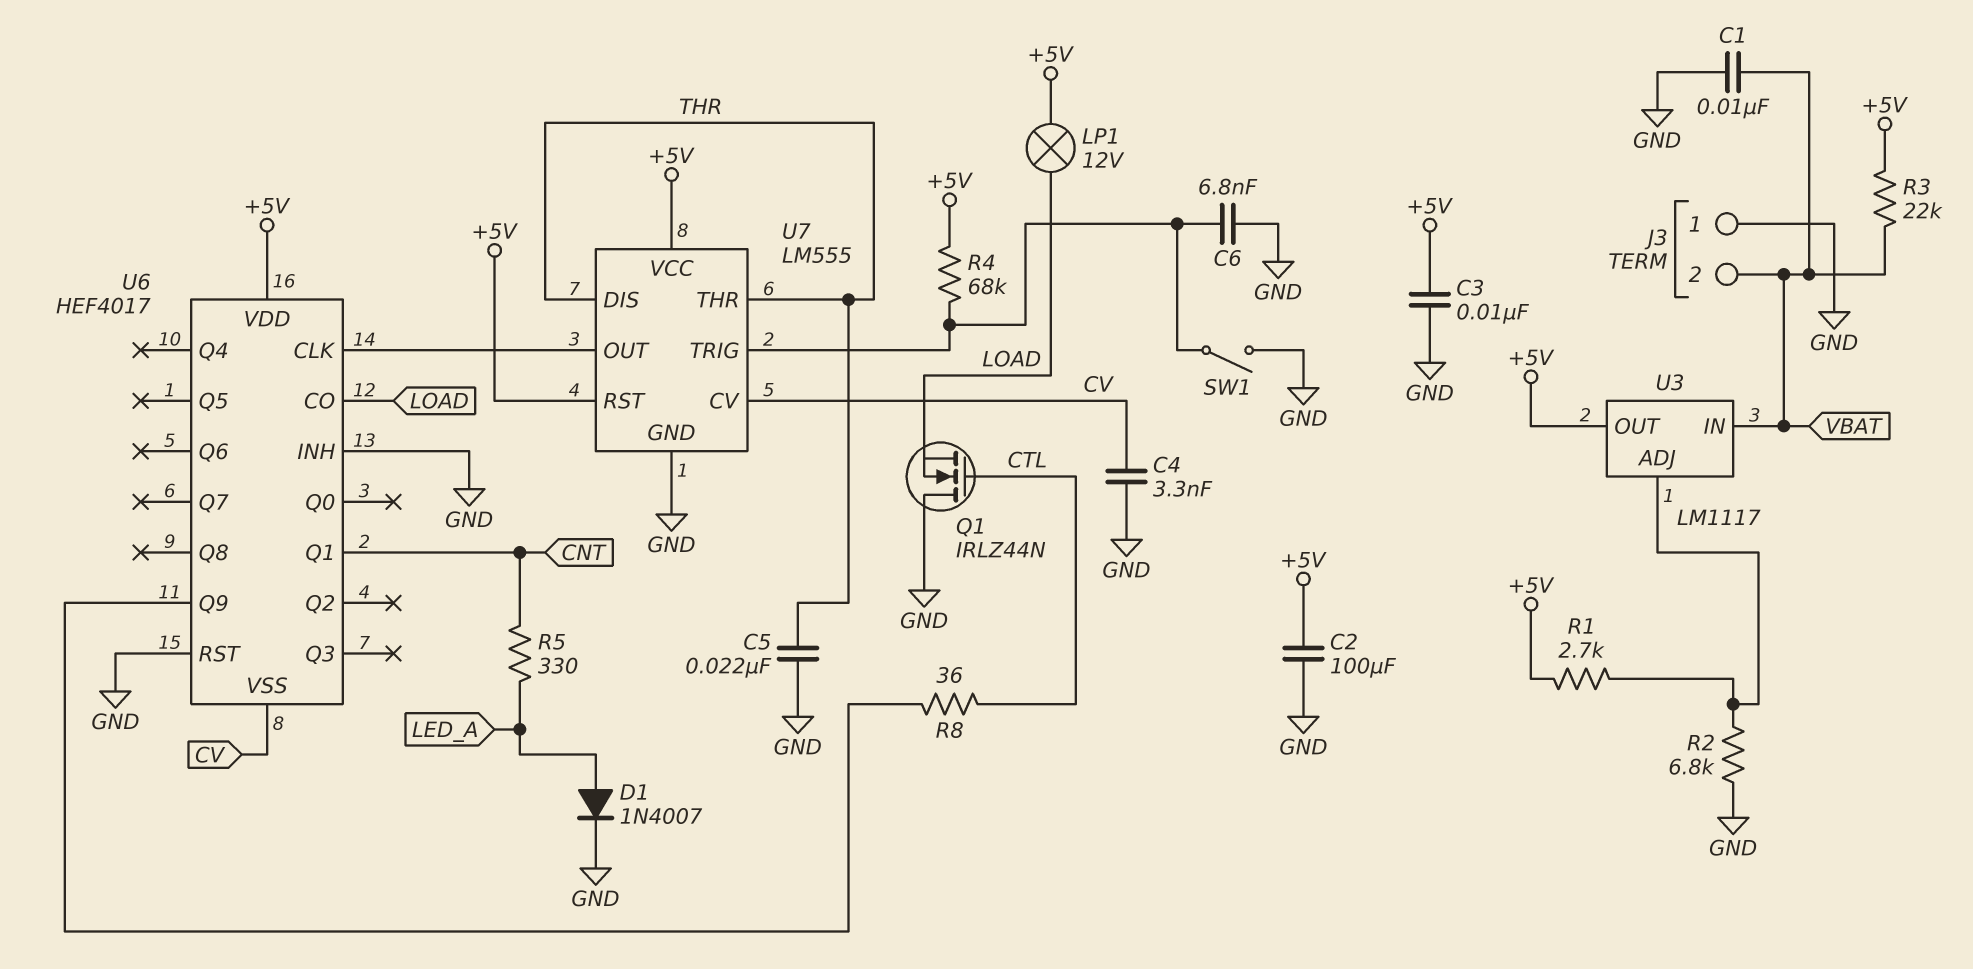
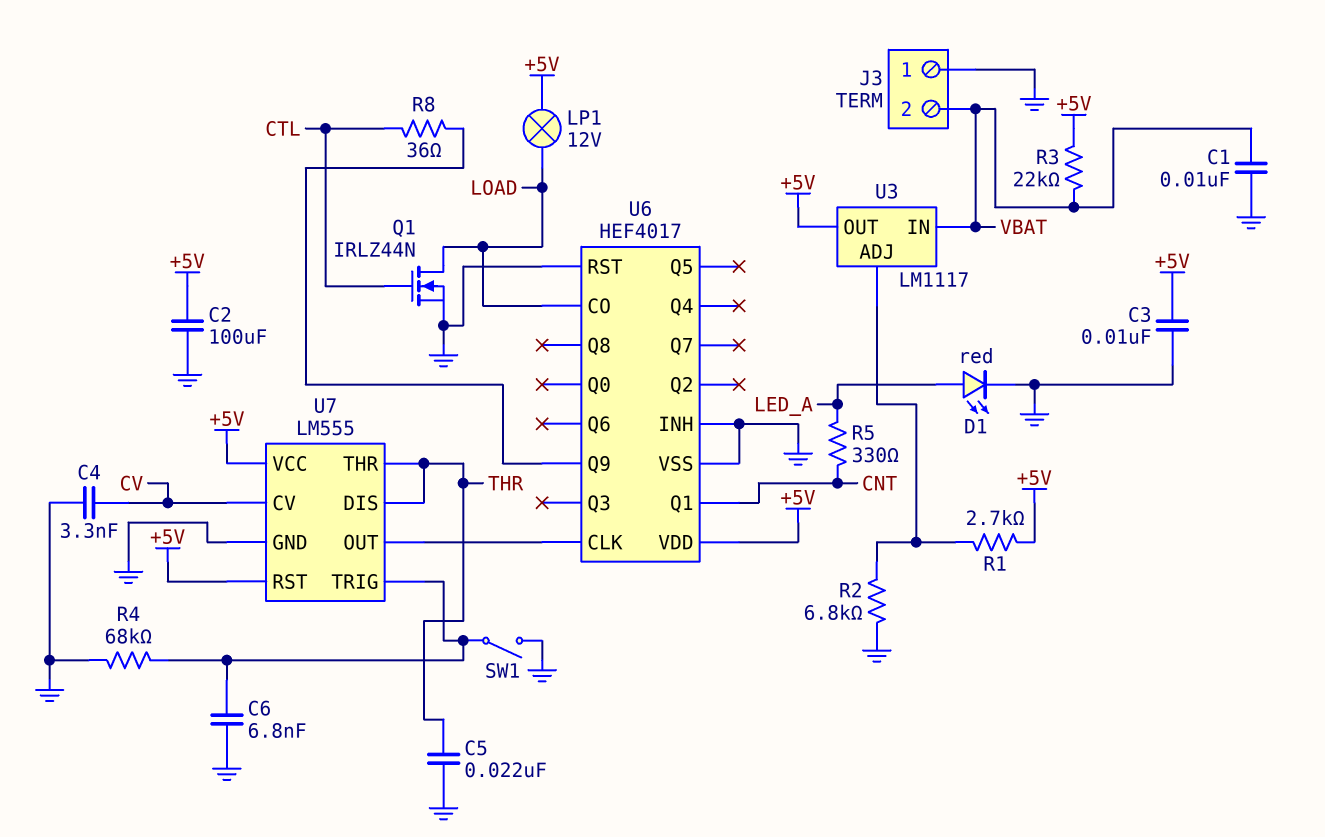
D1: diode 1N4007 (A LED_A, K GND) -> LED red (A LED_A, K GND)
Q1: NMOS IRLZ44N (G CTL, D GND, S LOAD) -> NMOS IRLZ44N (G CTL, D LOAD, S GND)
R4: 68k (+5V, U7/TRIG) -> 68k (GND, U7/TRIG)
U6 pin VSS: CV -> GND

